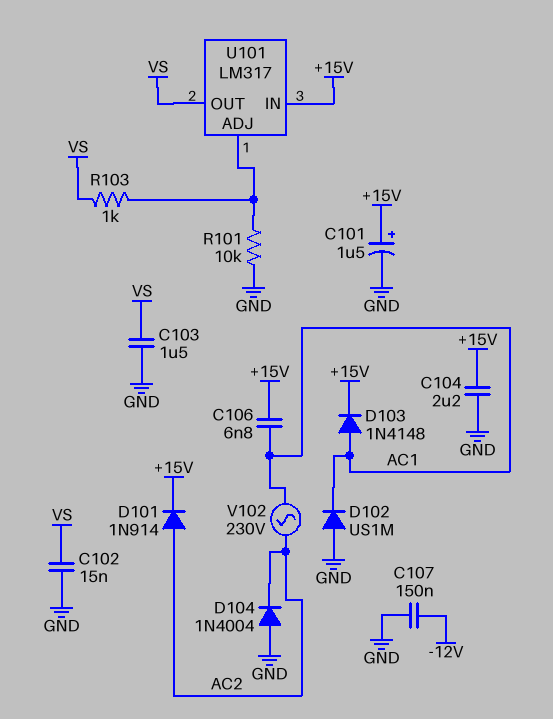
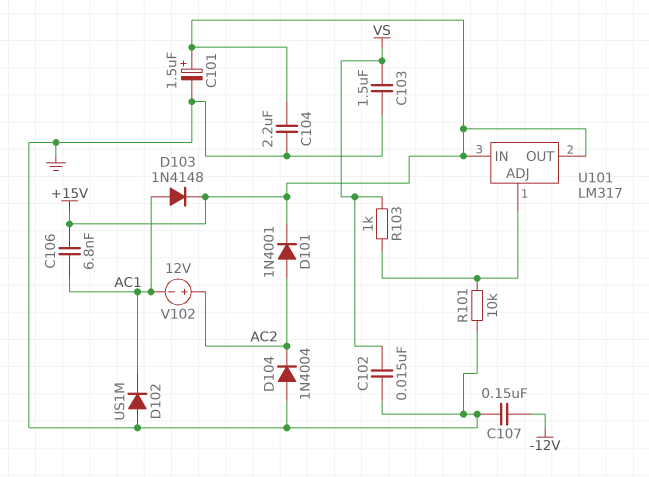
D101: diode 1N914 (A AC2, K +15V) -> diode 1N4001 (A AC2, K +15V)
U101 pin OUT: VS -> +15V
V102: AC 230V (AC1, AC2) -> 12V (plus AC2, minus AC1)

